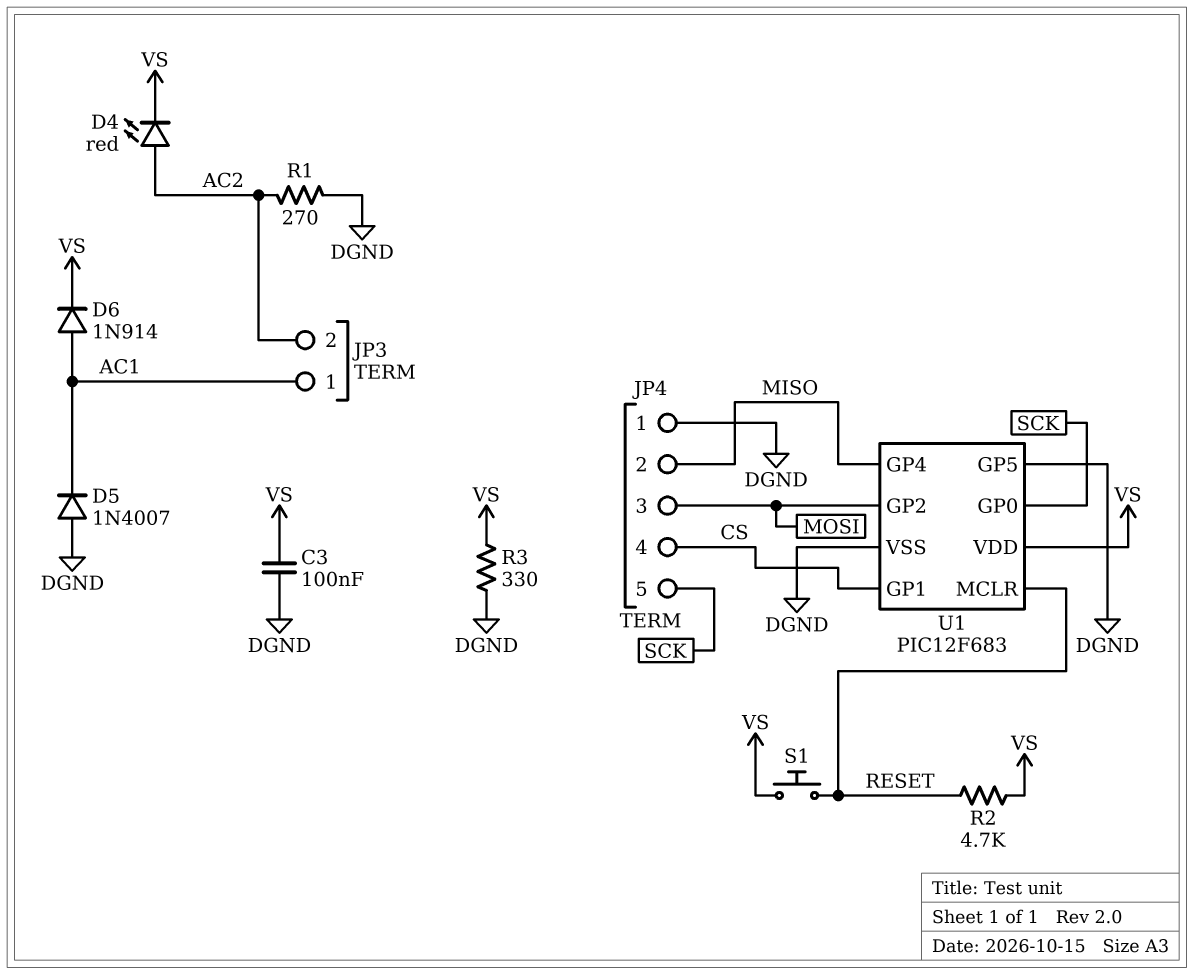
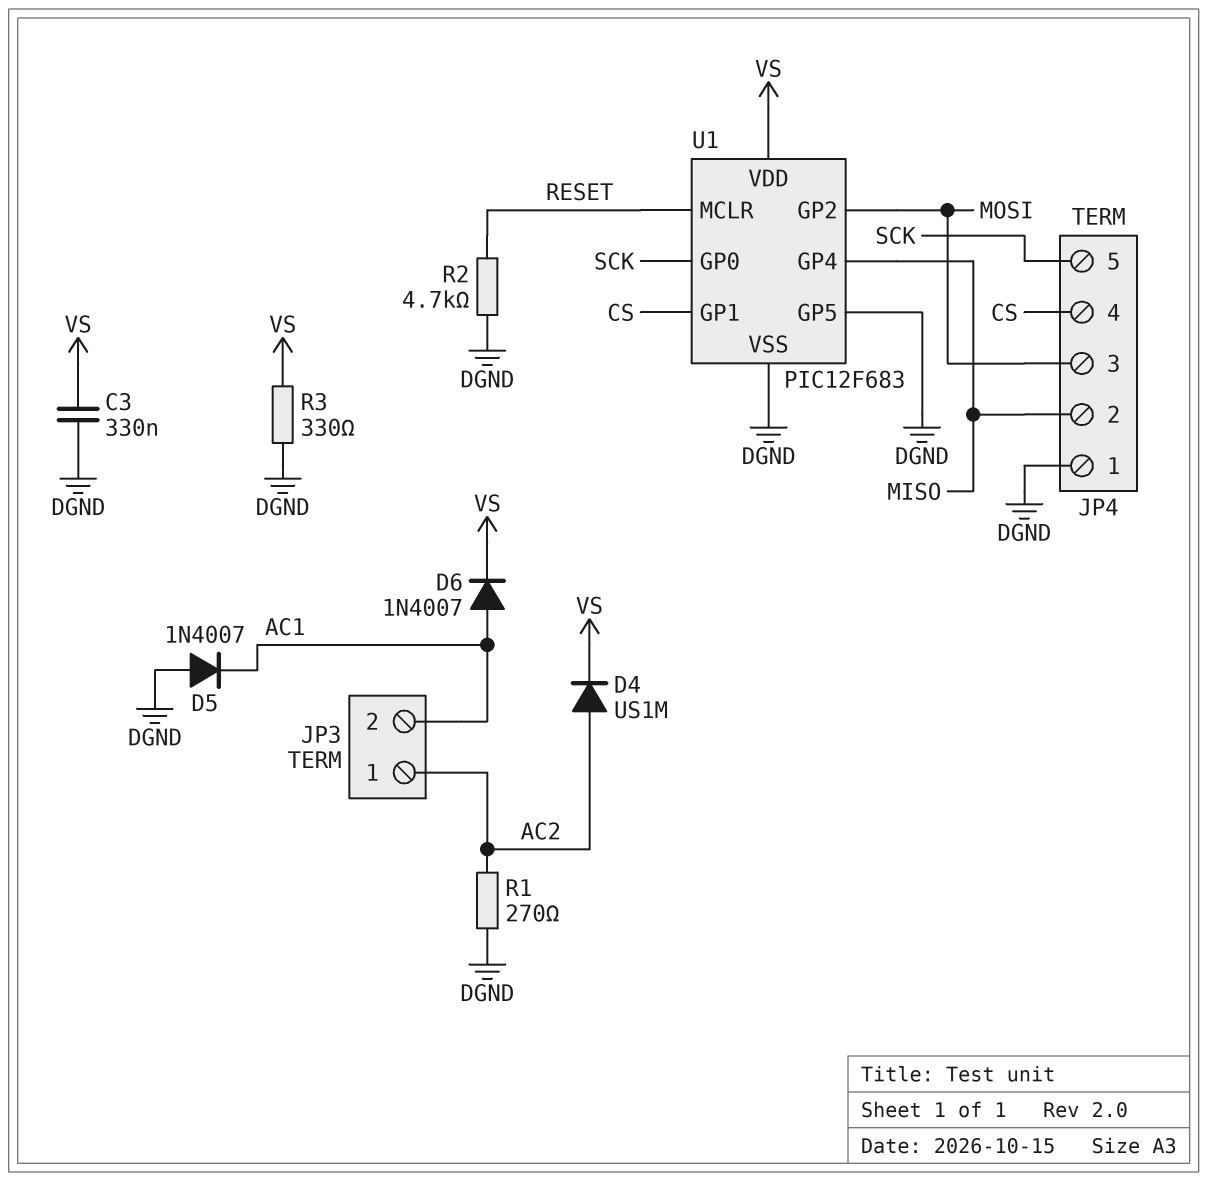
C3: 100nF (DGND, VS) -> 330nF (DGND, VS)
D4: LED red (A AC2, K VS) -> diode US1M (A AC2, K VS)
D6: diode 1N914 (A AC1, K VS) -> diode 1N4007 (A AC1, K VS)
JP3 pin 1: AC1 -> AC2
JP3 pin 2: AC2 -> AC1
R2: 4.7k (RESET, VS) -> 4.7k (DGND, RESET)
S1: button (RESET, VS) -> none

